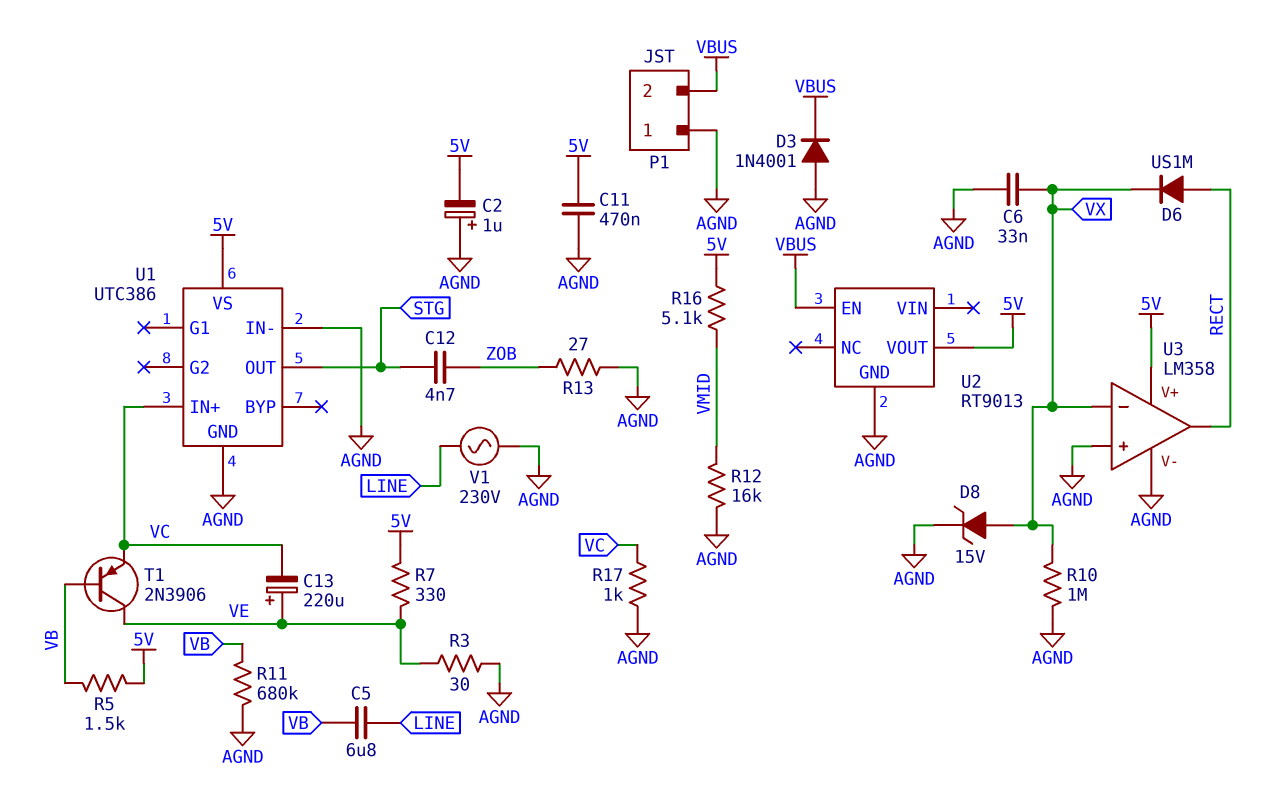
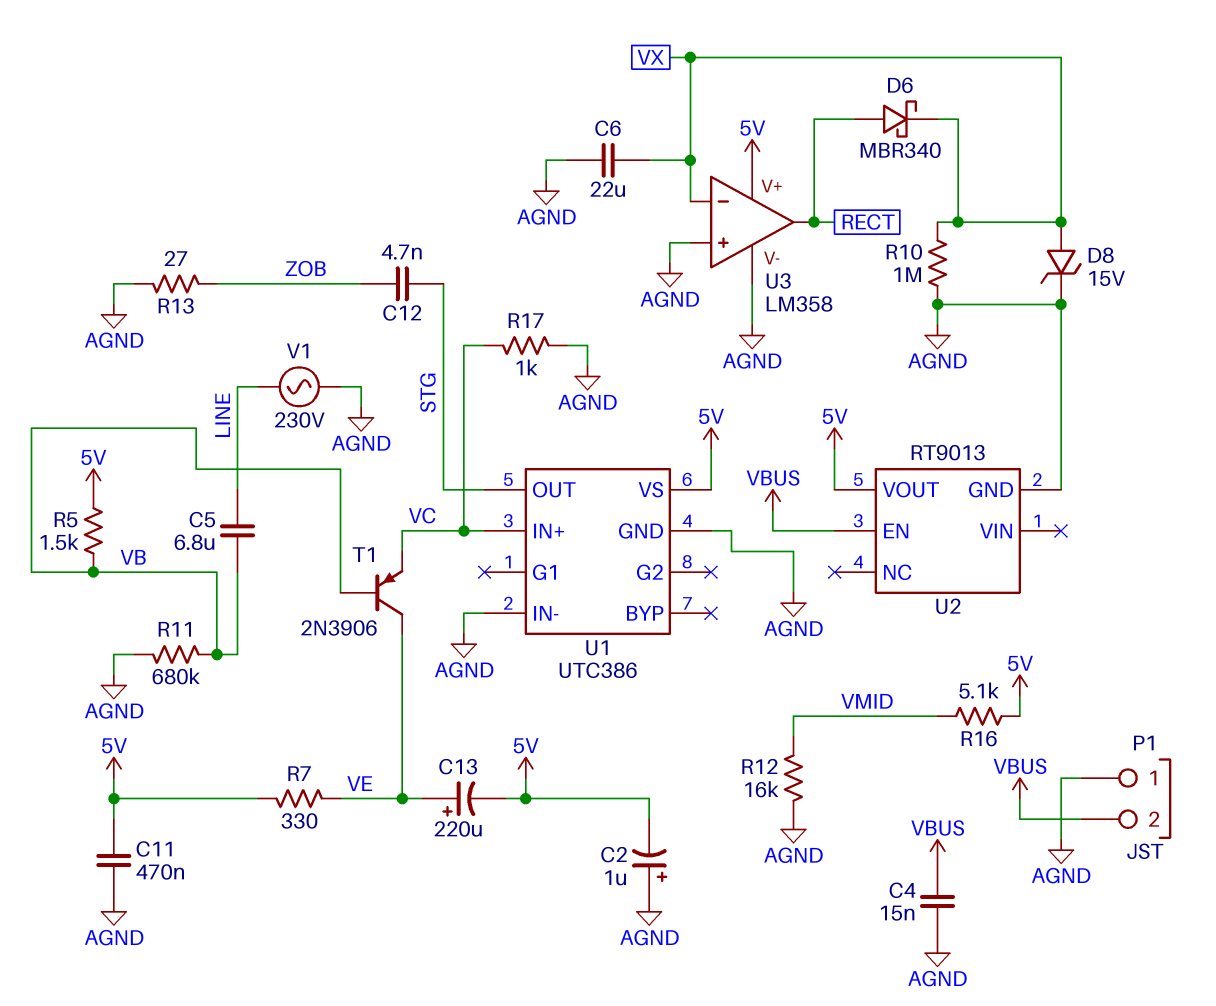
C4: none -> 15nF (AGND, VBUS)
C6: 33nF (AGND, VX) -> 22uF (AGND, VX)
C13: 220uF (plus VE, minus VC) -> 220uF (plus VE, minus 5V)
D3: diode 1N4001 (A AGND, K VBUS) -> none
D6: diode US1M (A RECT, K VX) -> schottky MBR340 (A RECT, K VX)
R3: 30 (AGND, VE) -> none

